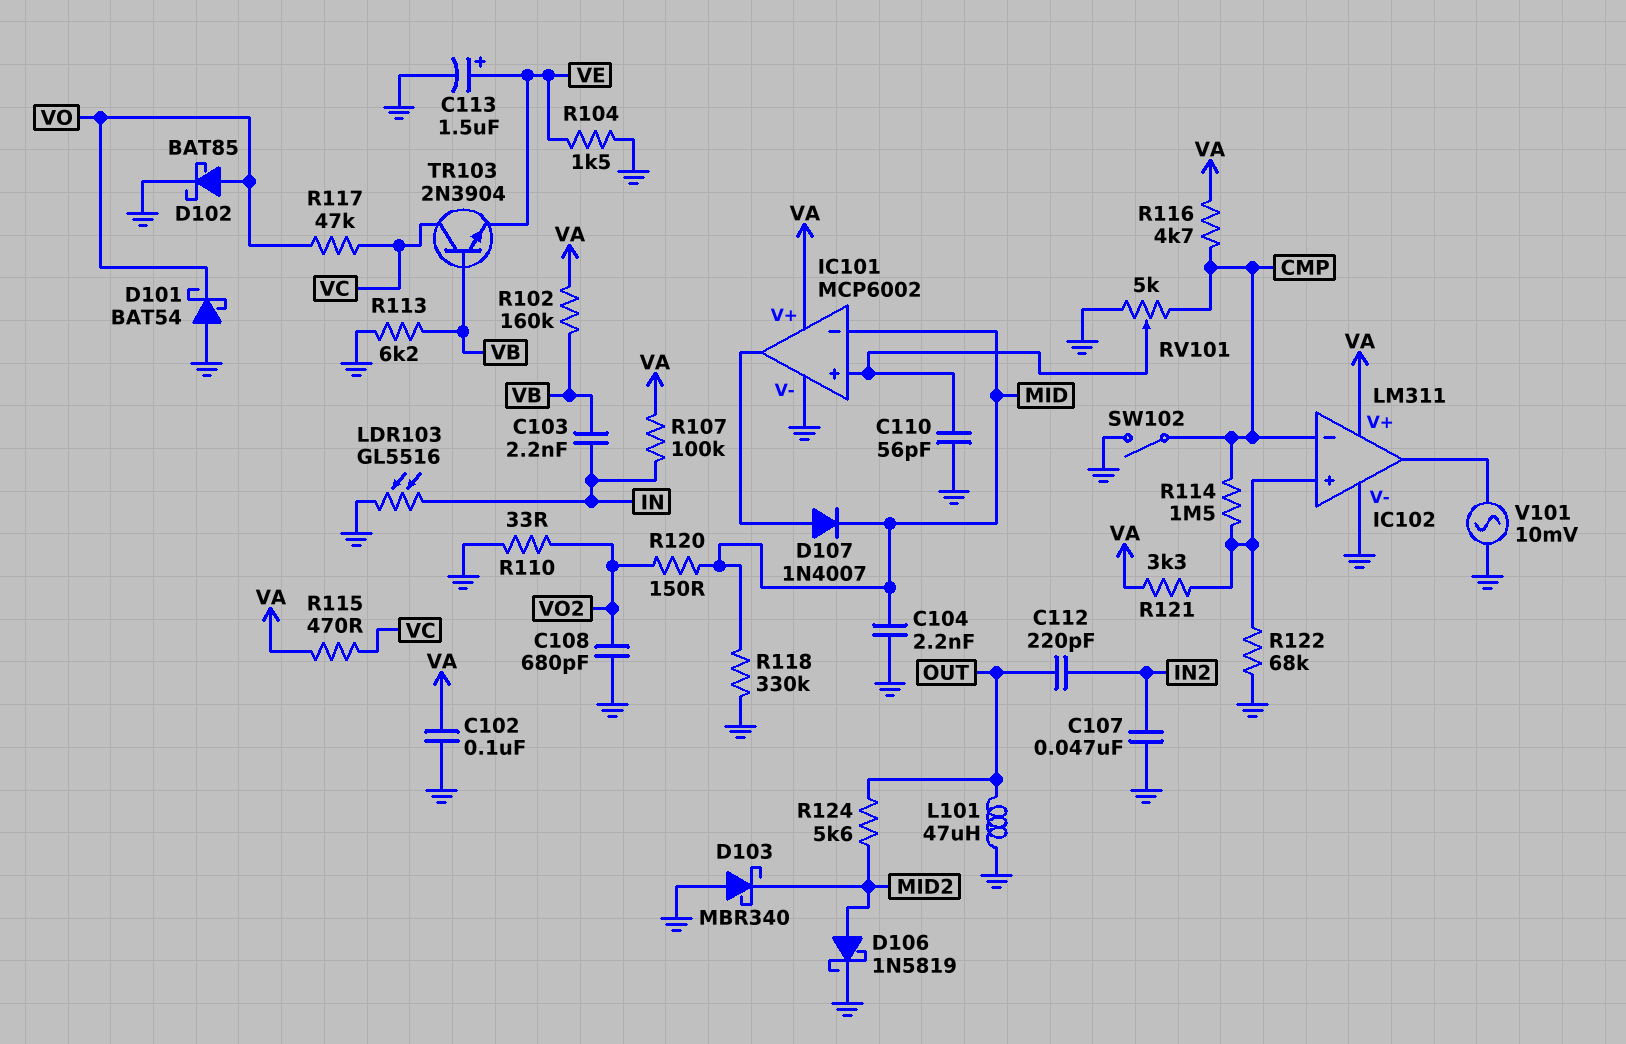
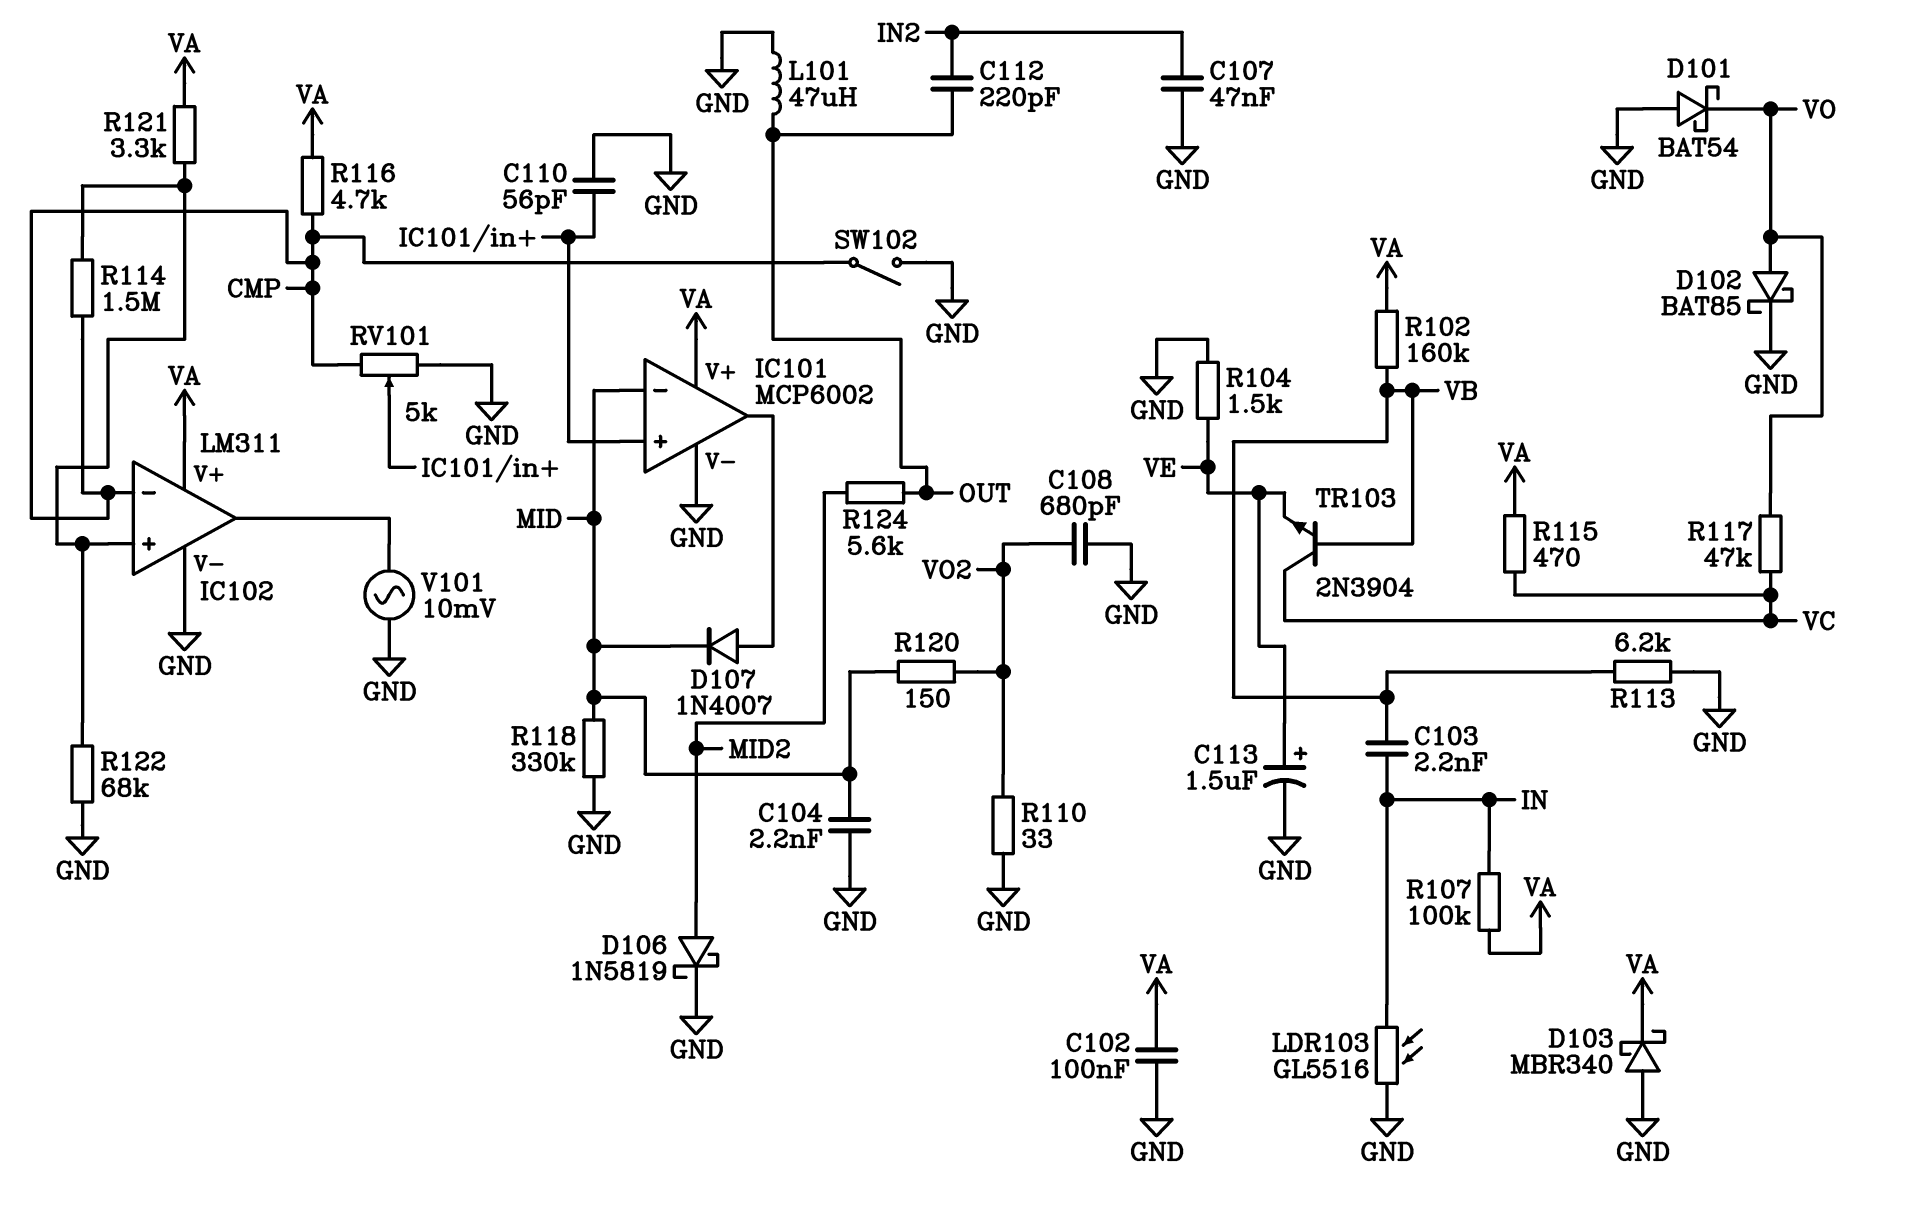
D103: schottky MBR340 (A GND, K MID2) -> schottky MBR340 (A GND, K VA)

